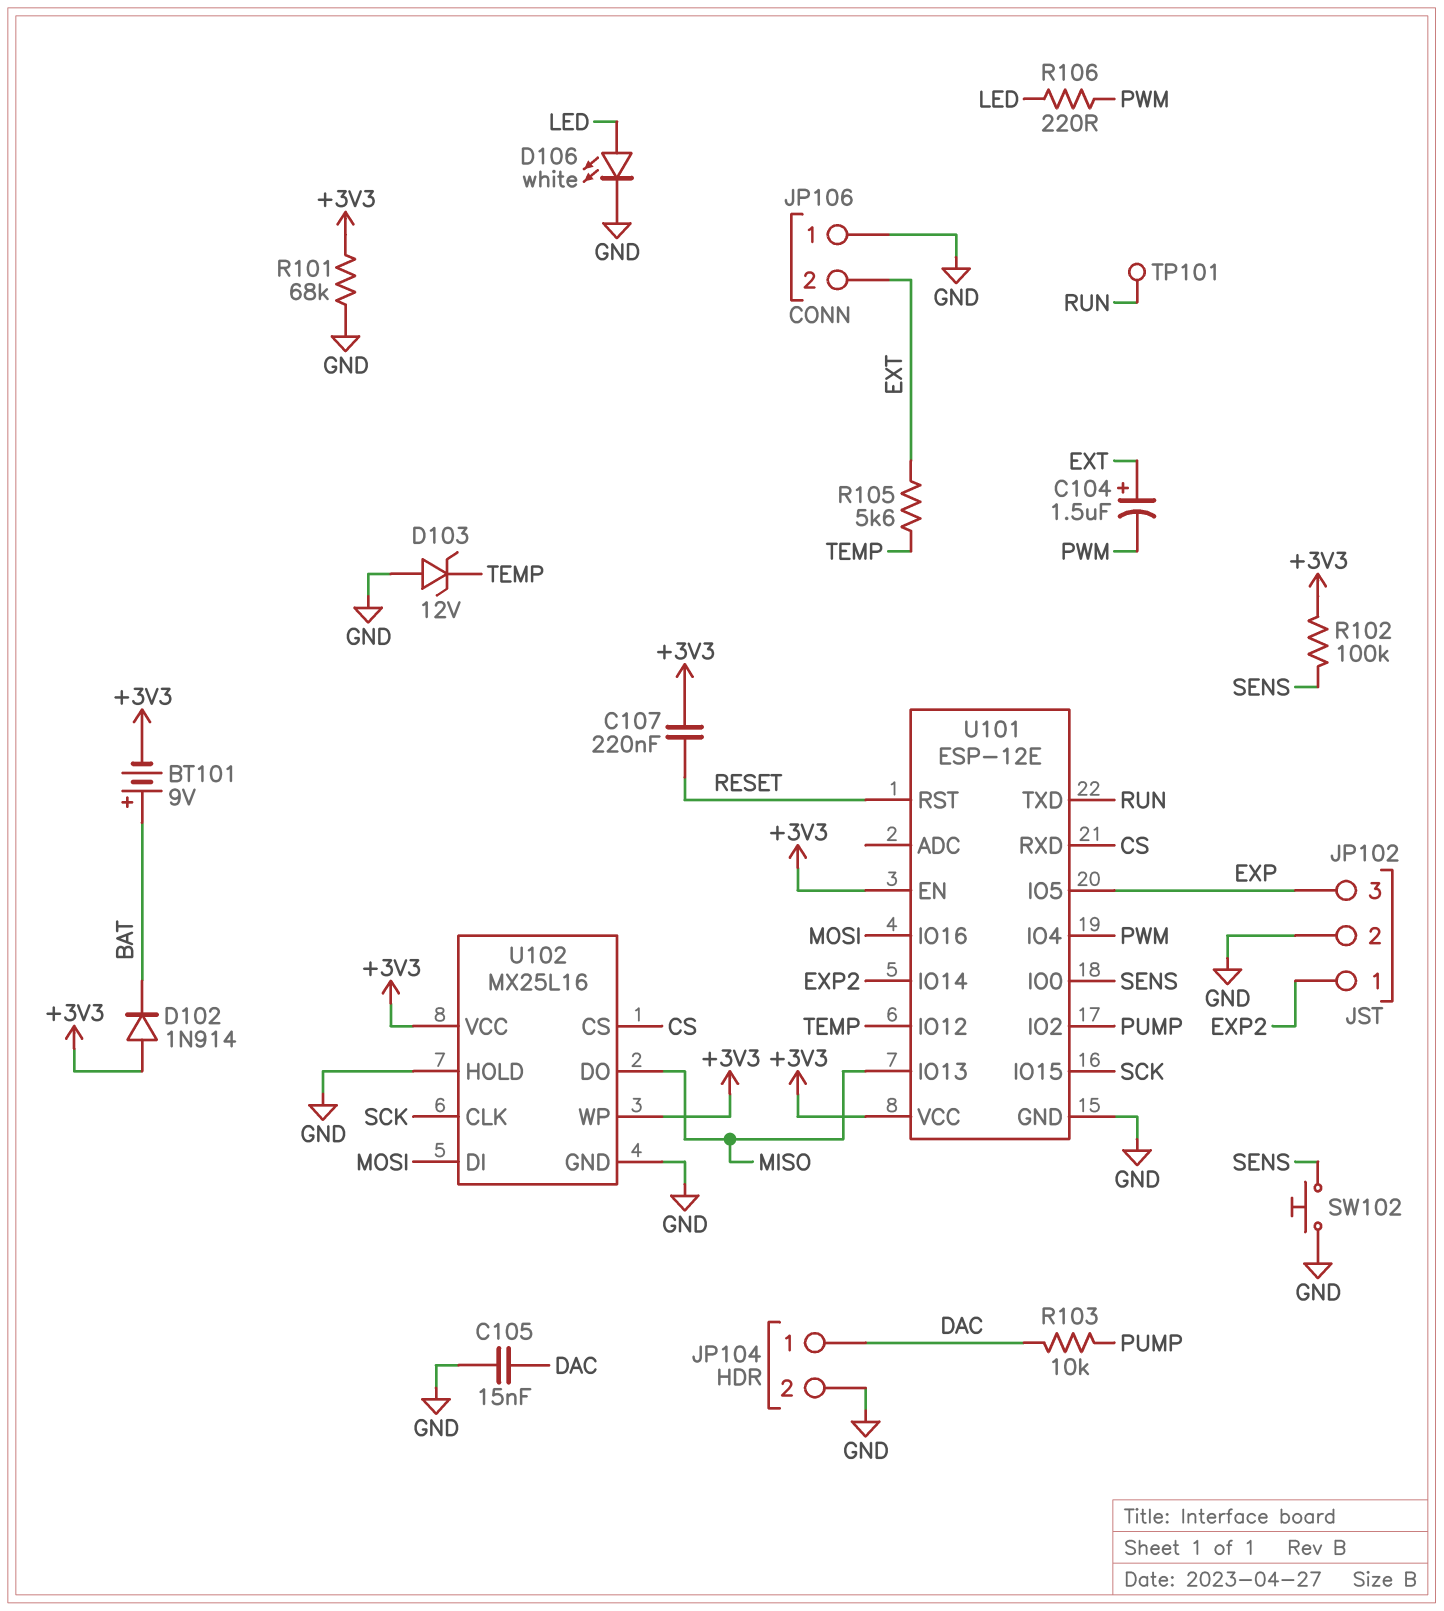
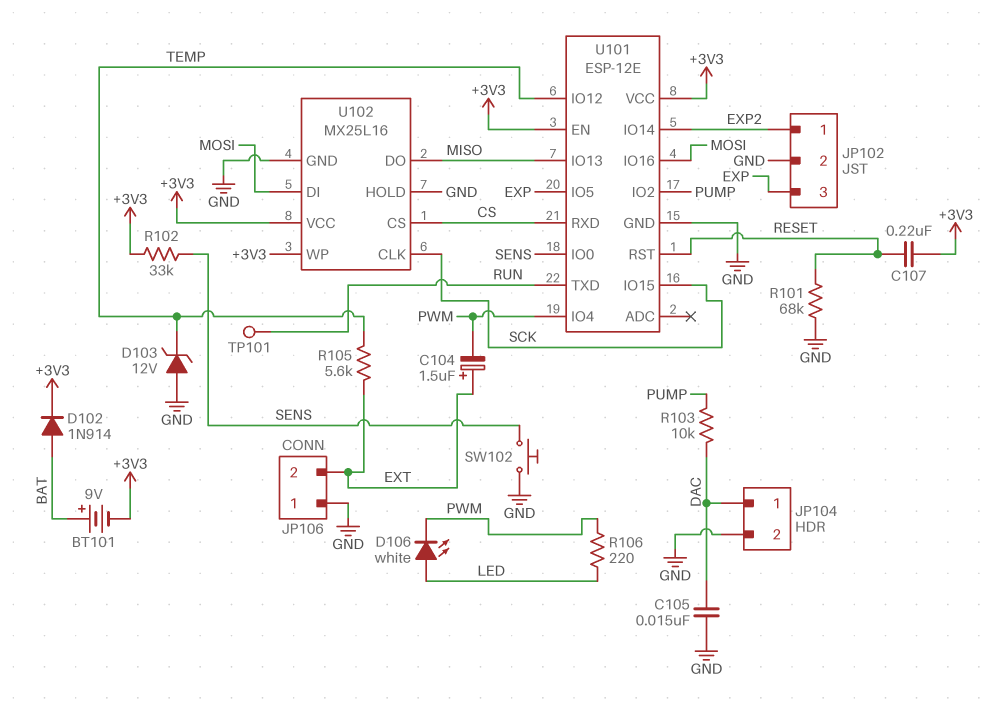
D102: diode 1N914 (A +3V3, K BAT) -> diode 1N914 (A BAT, K +3V3)
D106: LED white (A LED, K GND) -> LED white (A LED, K PWM)
R101: 68k (+3V3, GND) -> 68k (GND, RESET)
R102: 100k (+3V3, SENS) -> 33k (+3V3, SENS)

